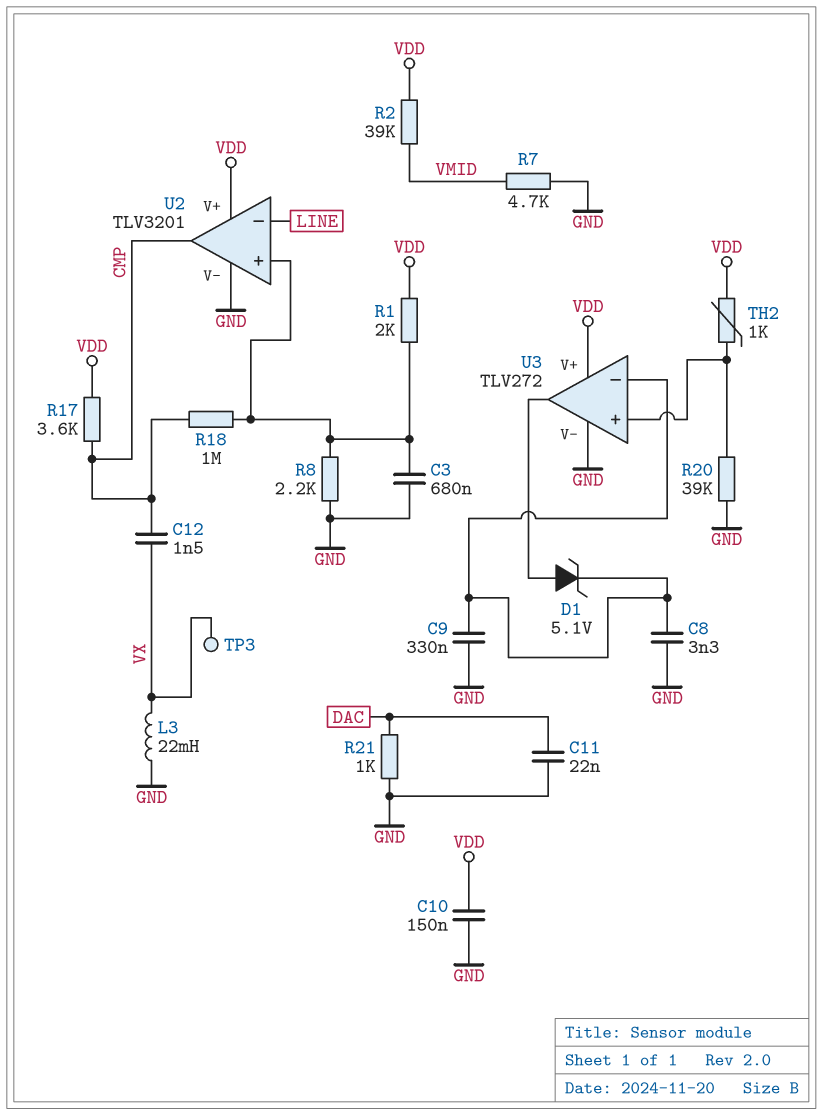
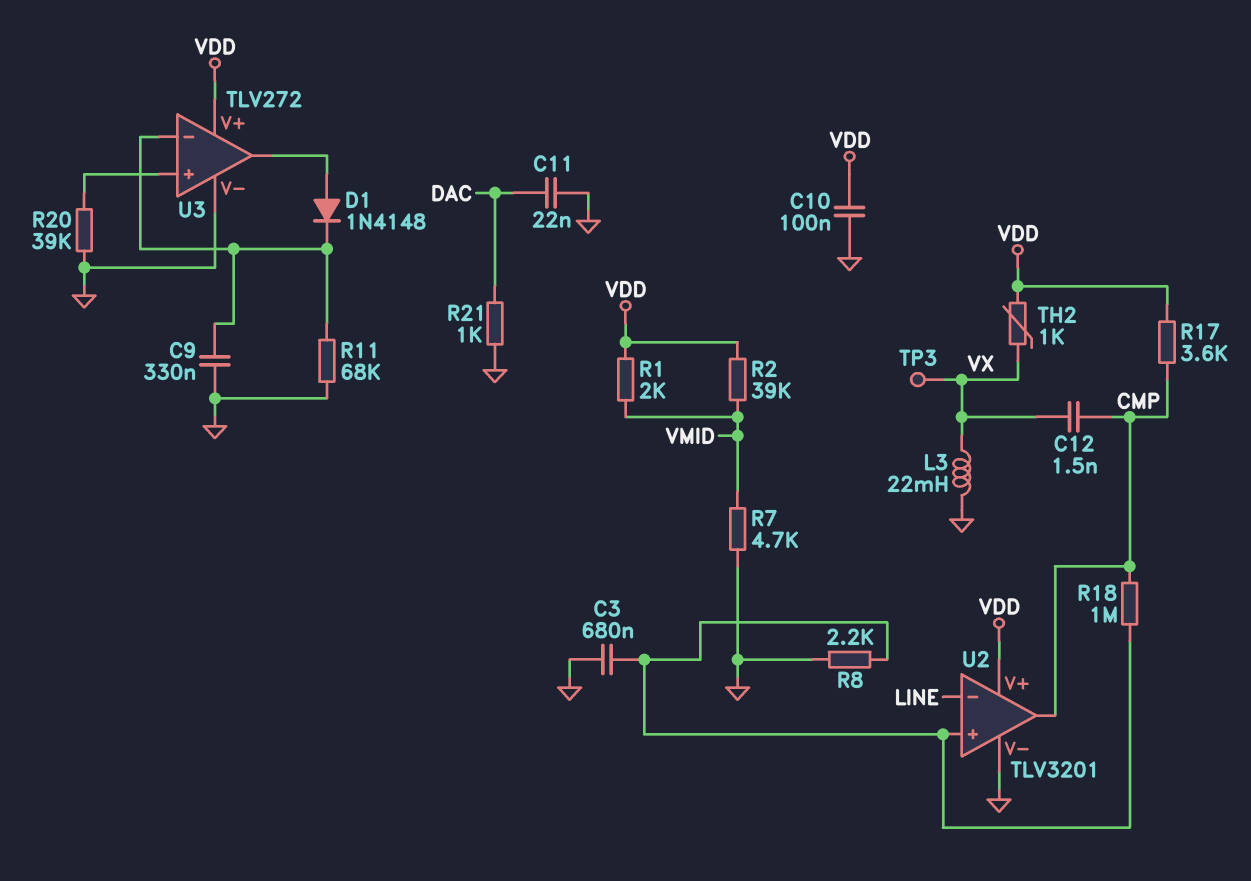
C8: 3.3nF (GND, U3/in-) -> none
C10: 150nF (GND, VDD) -> 100nF (GND, VDD)
D1: zener 5.1V (A U3/out, K U3/in-) -> diode 1N4148 (A U3/out, K U3/in-)
R1: 2k (U2/in+, VDD) -> 2k (VDD, VMID)
R11: none -> 68k (GND, U3/in-)
TH2: 1k (U3/in+, VDD) -> 1k (VDD, VX)

